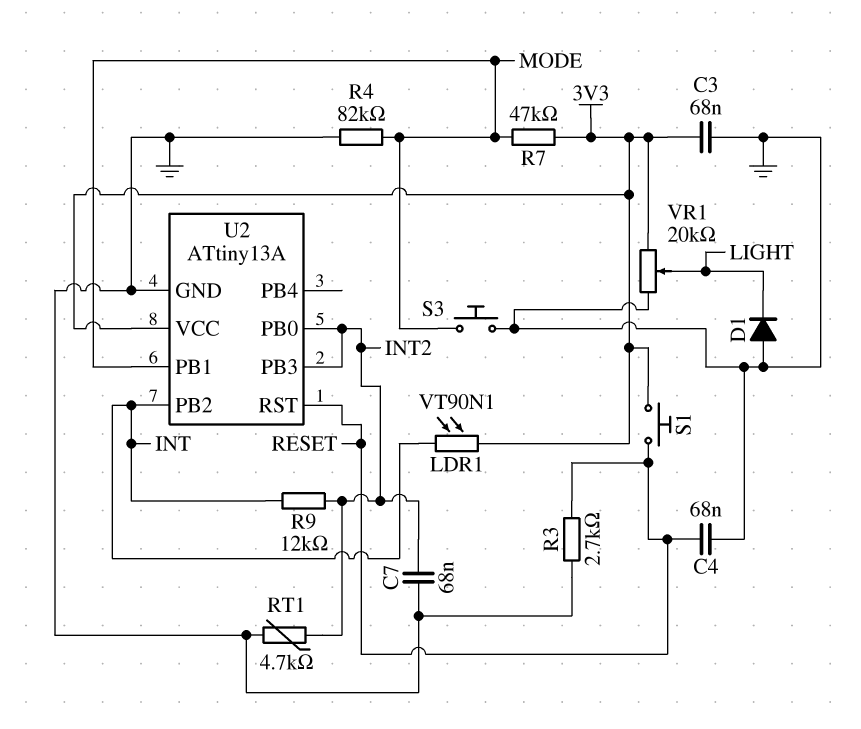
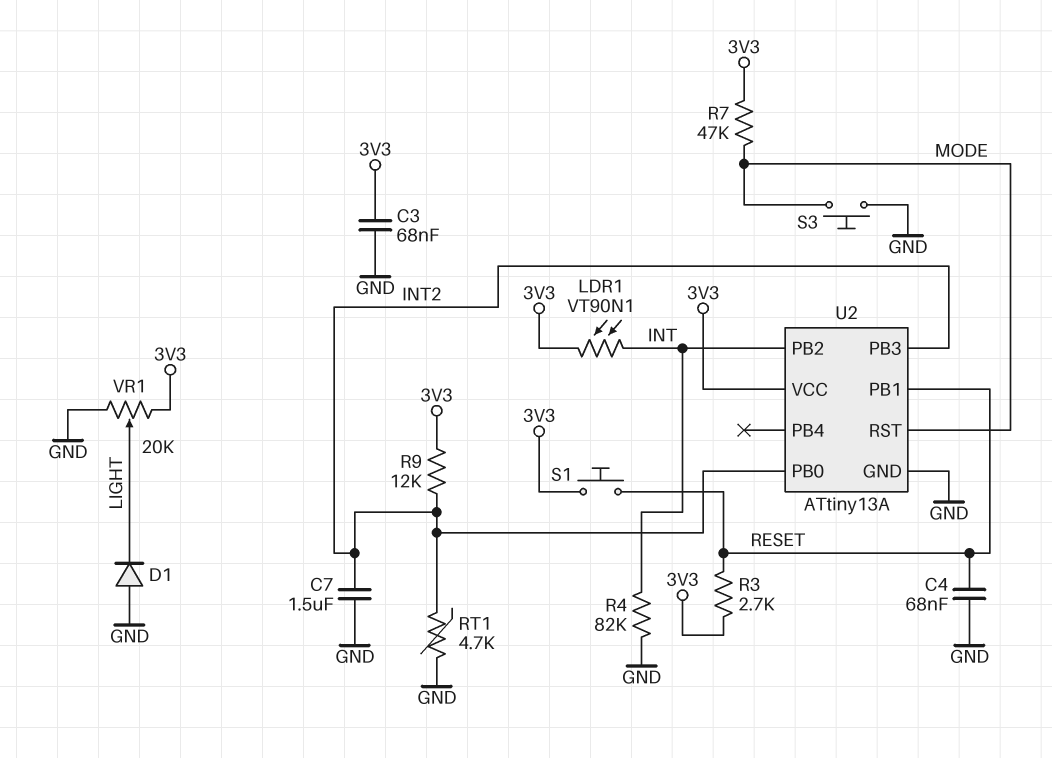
C7: 68nF (GND, INT2) -> 1.5uF (GND, INT2)
R3: 2.7k (GND, RESET) -> 2.7k (3V3, RESET)
R4: 82k (GND, MODE) -> 82k (GND, INT)
R9: 12k (INT, INT2) -> 12k (3V3, INT2)
U2 pin PB1: MODE -> RESET
U2 pin RST: RESET -> MODE

